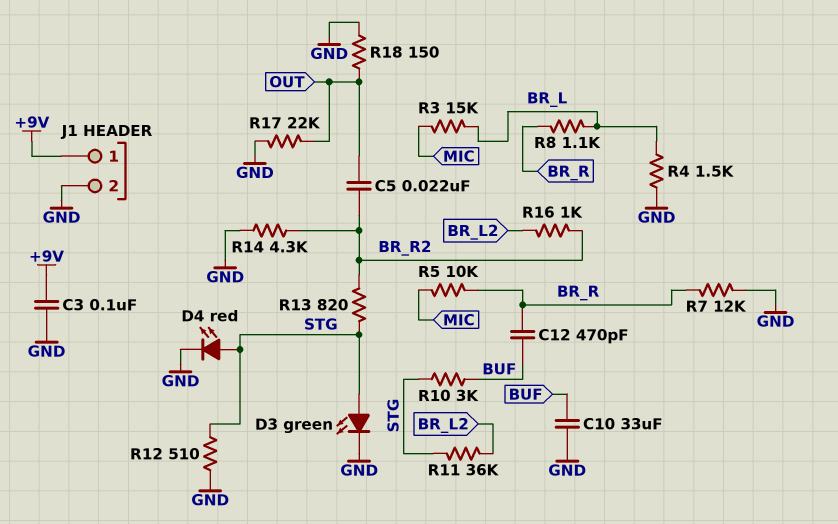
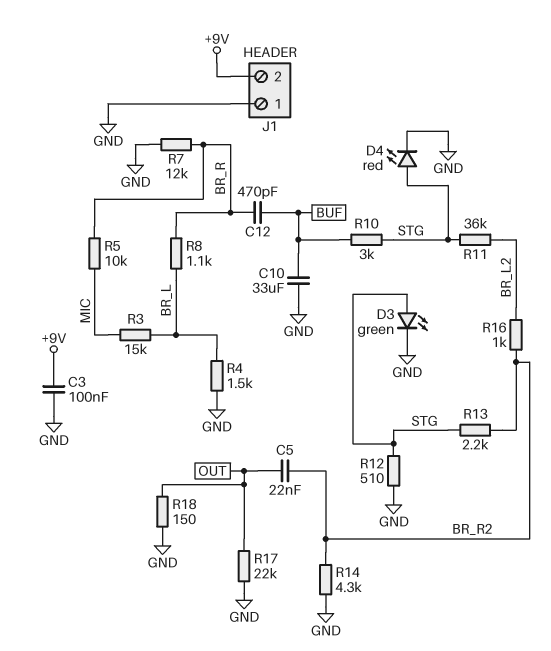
J1 pin 1: +9V -> GND
J1 pin 2: GND -> +9V
R13: 820 (BR_R2, STG) -> 2.2k (BR_R2, STG)

